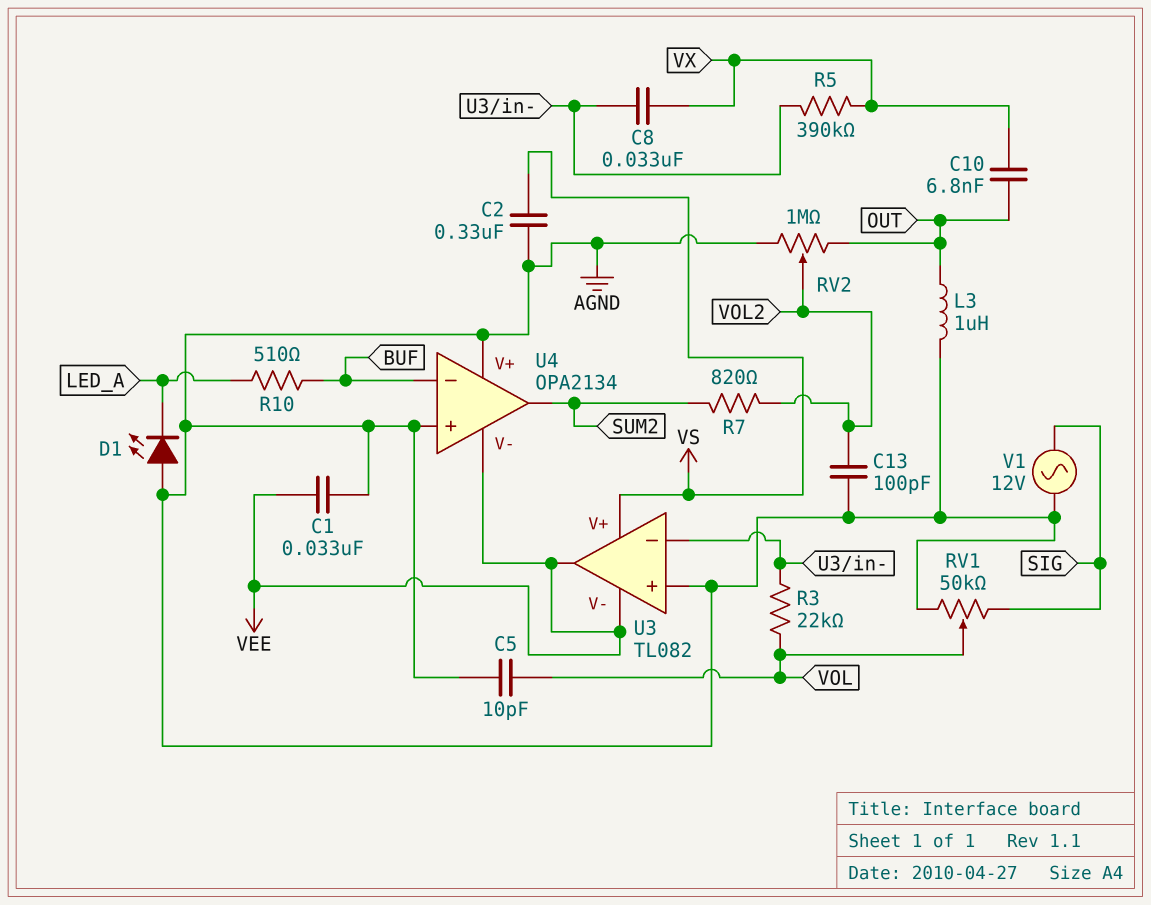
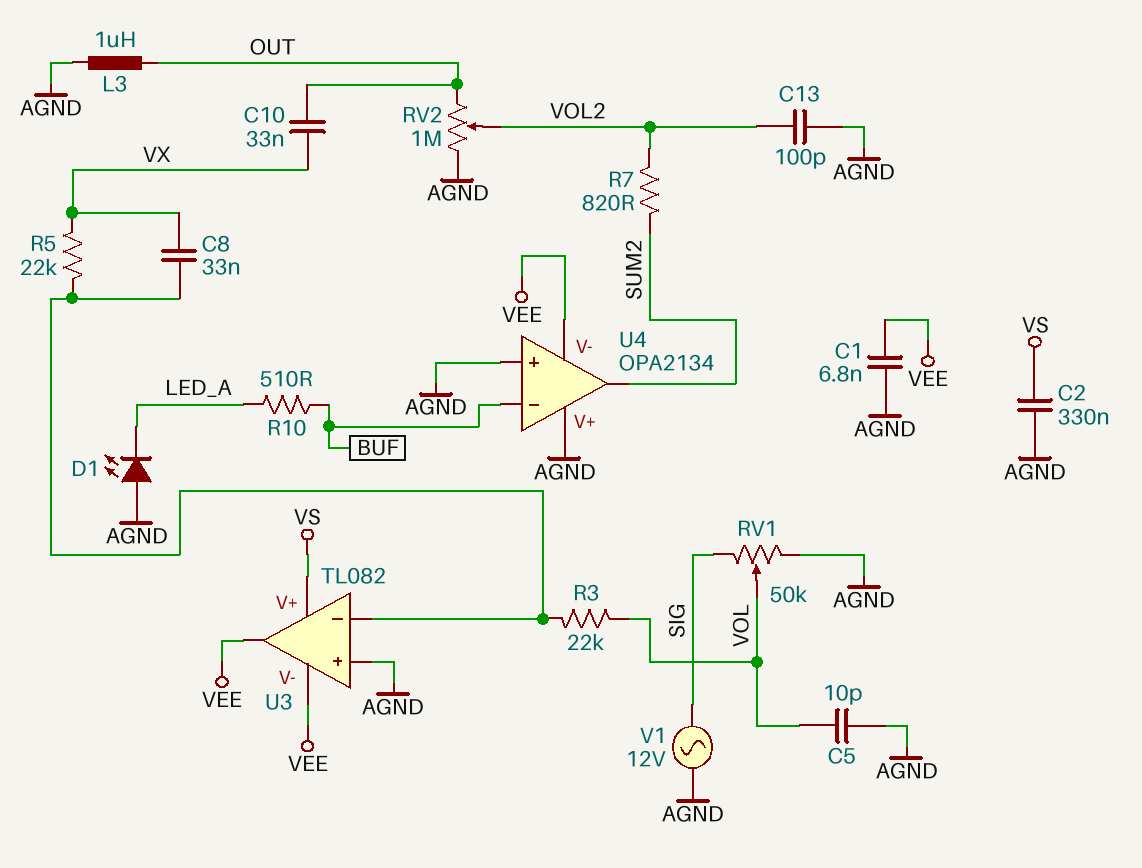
C1: 33nF (AGND, VEE) -> 6.8nF (AGND, VEE)
C10: 6.8nF (OUT, VX) -> 33nF (OUT, VX)
R5: 390k (U3/in-, VX) -> 22k (U3/in-, VX)

